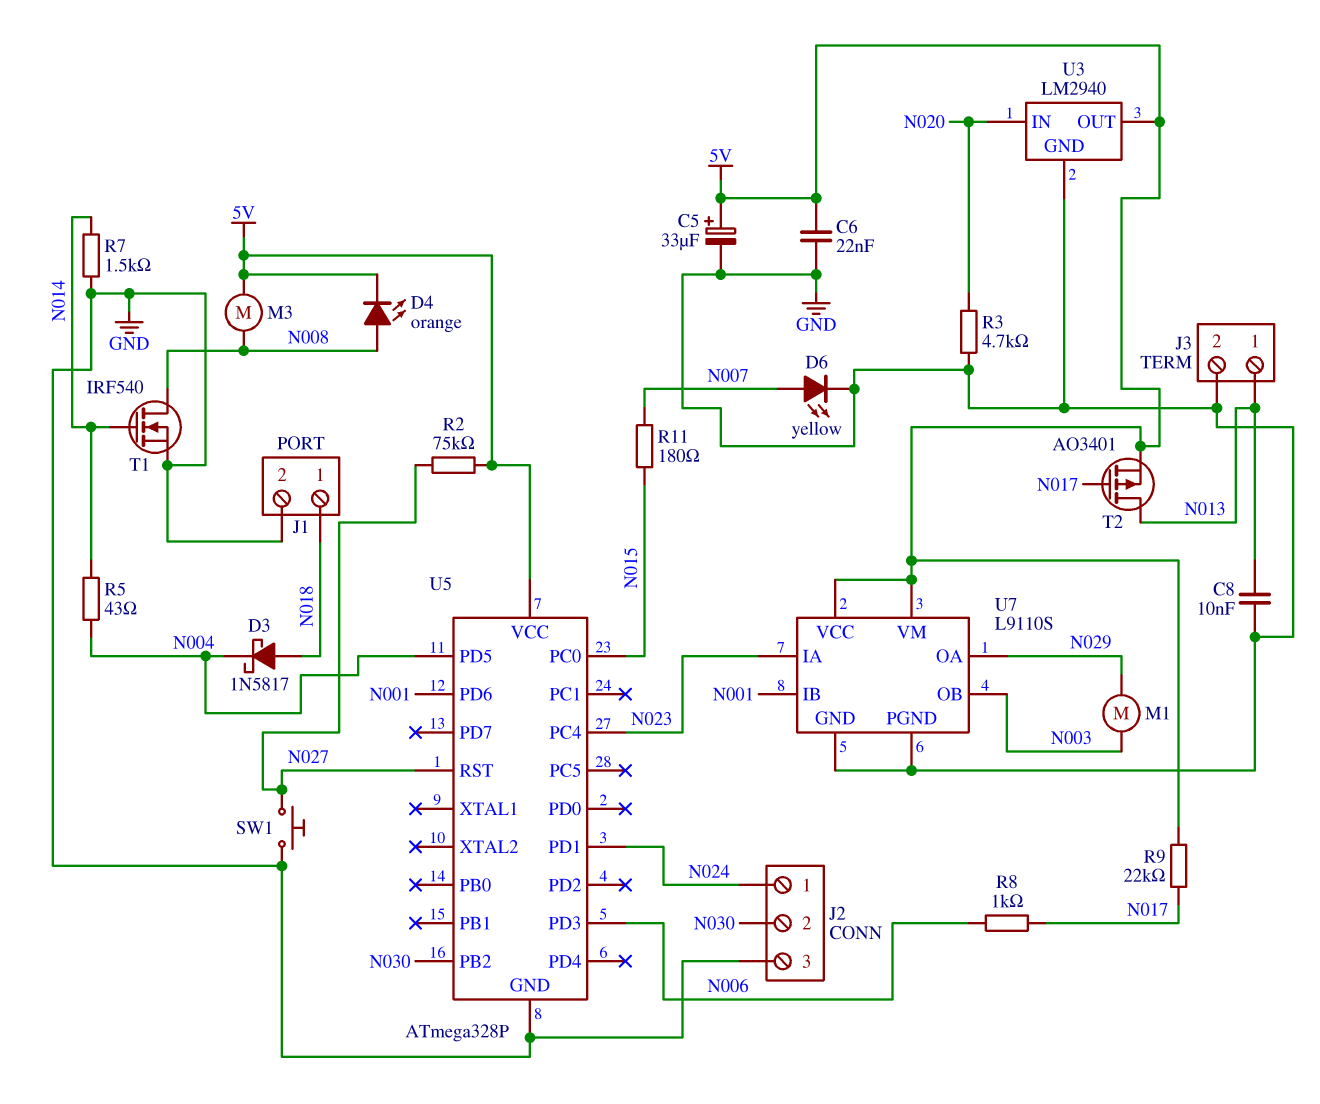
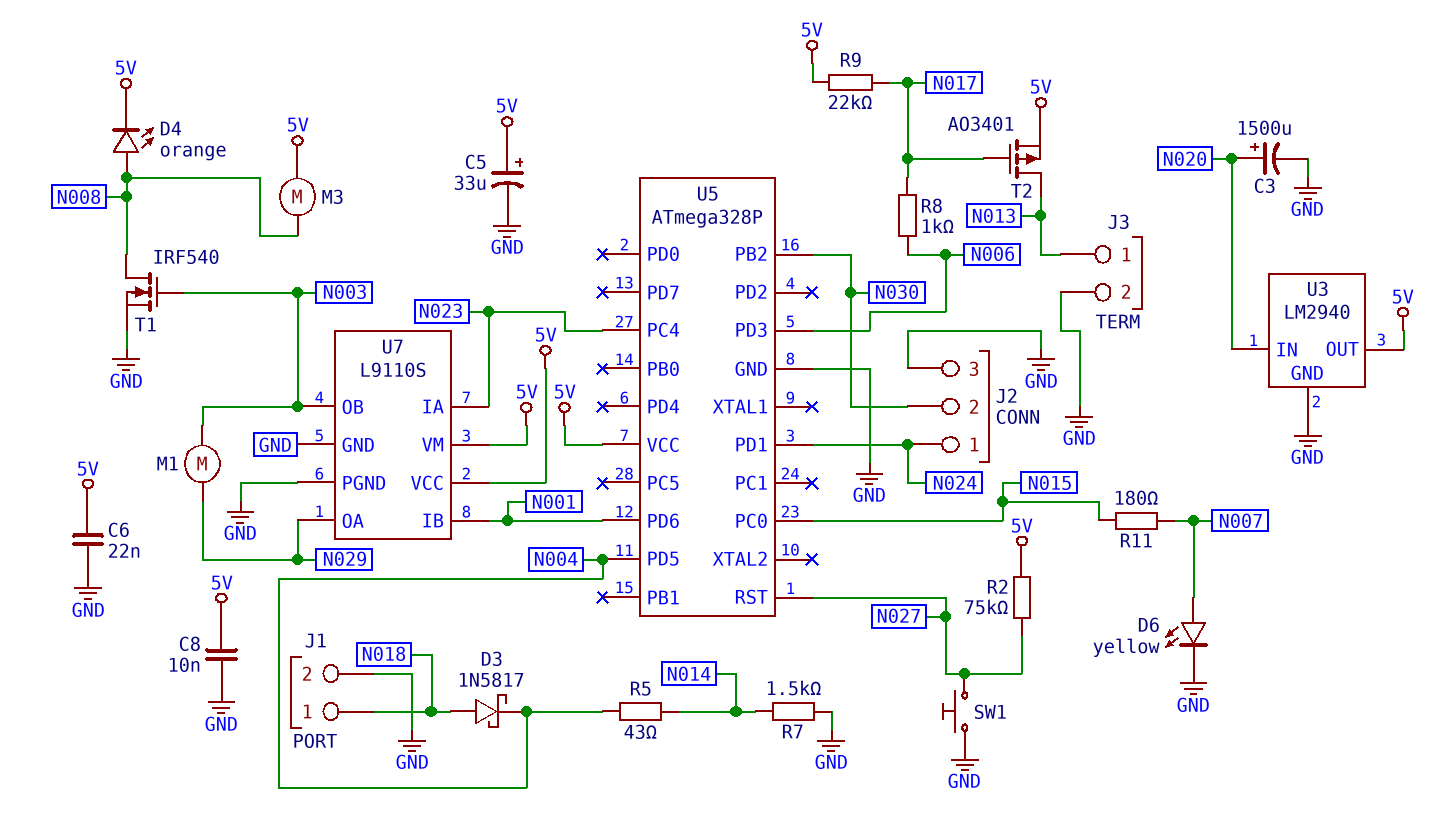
C3: none -> 1500uF (plus N020, minus GND)
C8: 10nF (GND, N013) -> 10nF (5V, GND)
R3: 4.7k (GND, N020) -> none
T1: NMOS IRF540 (G N014, D N008, S GND) -> NMOS IRF540 (G N003, D N008, S GND)

